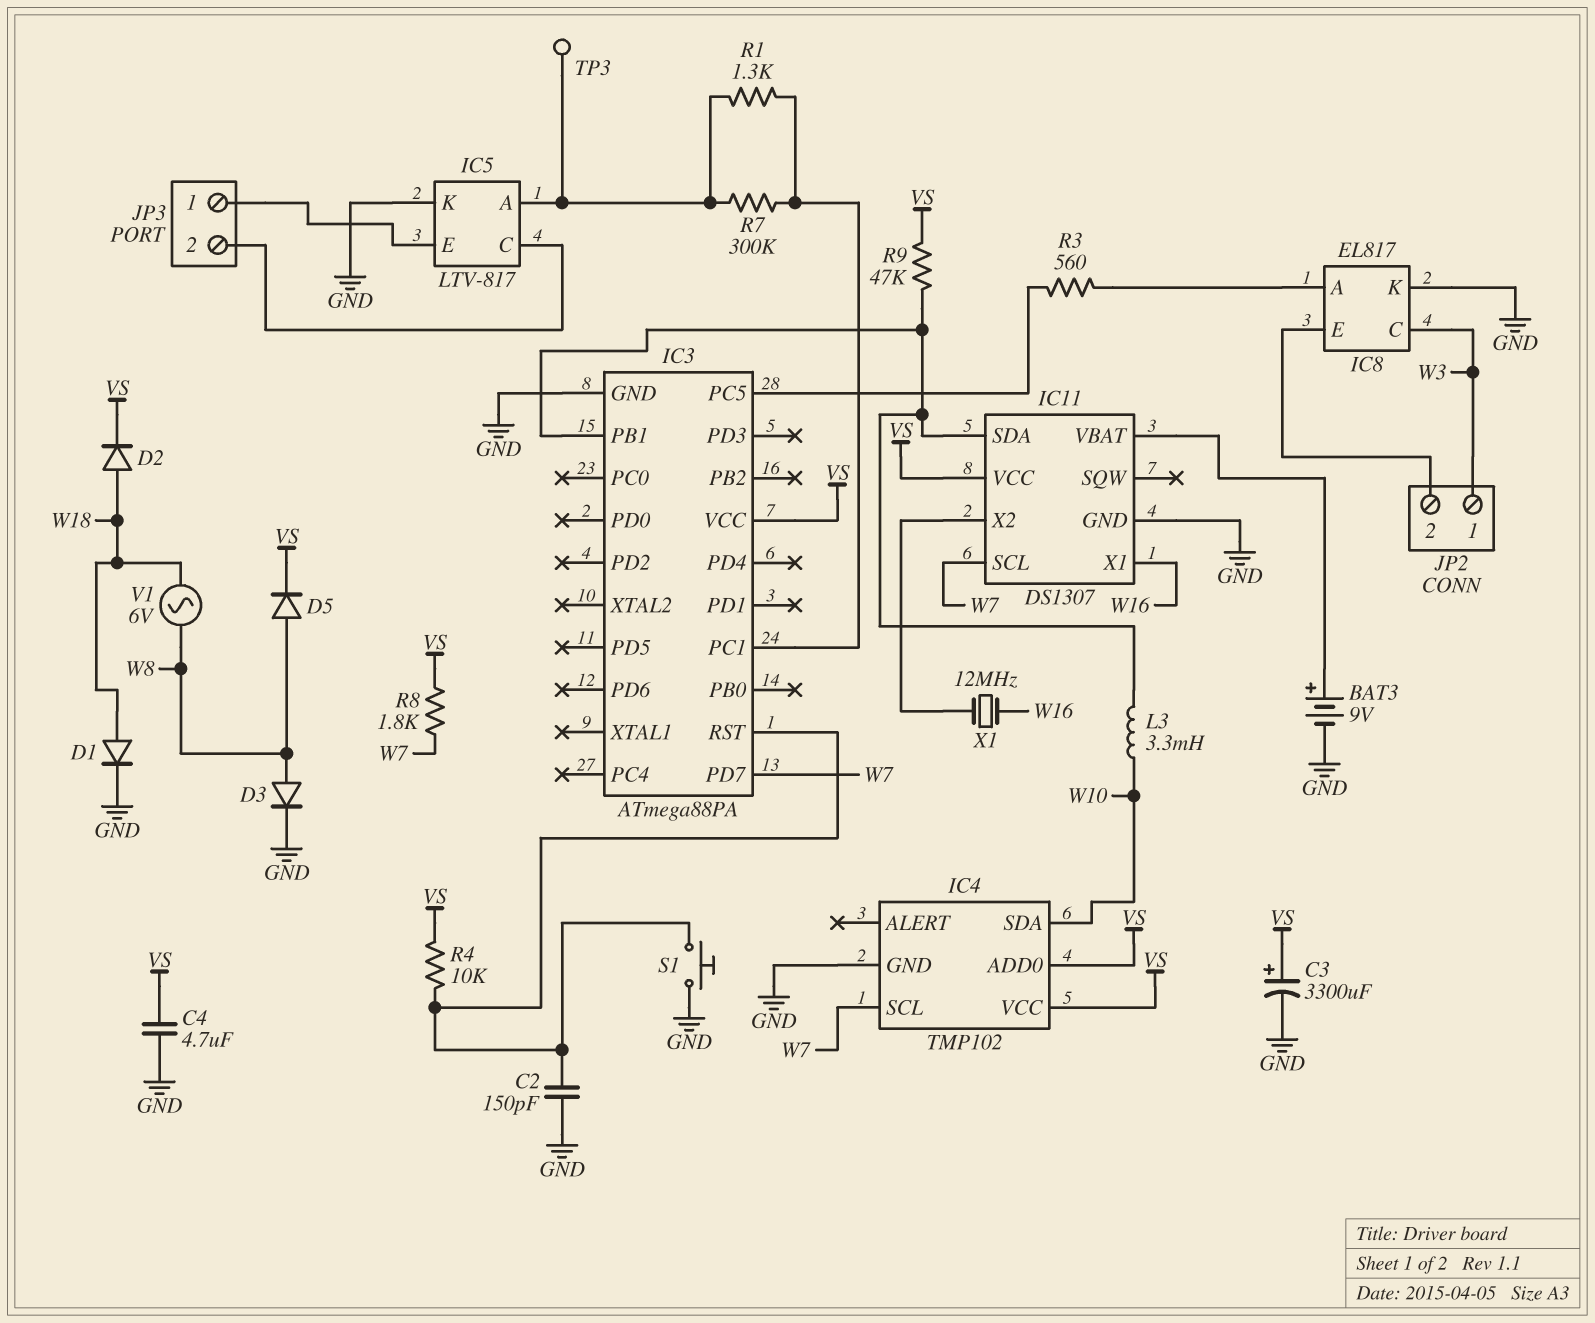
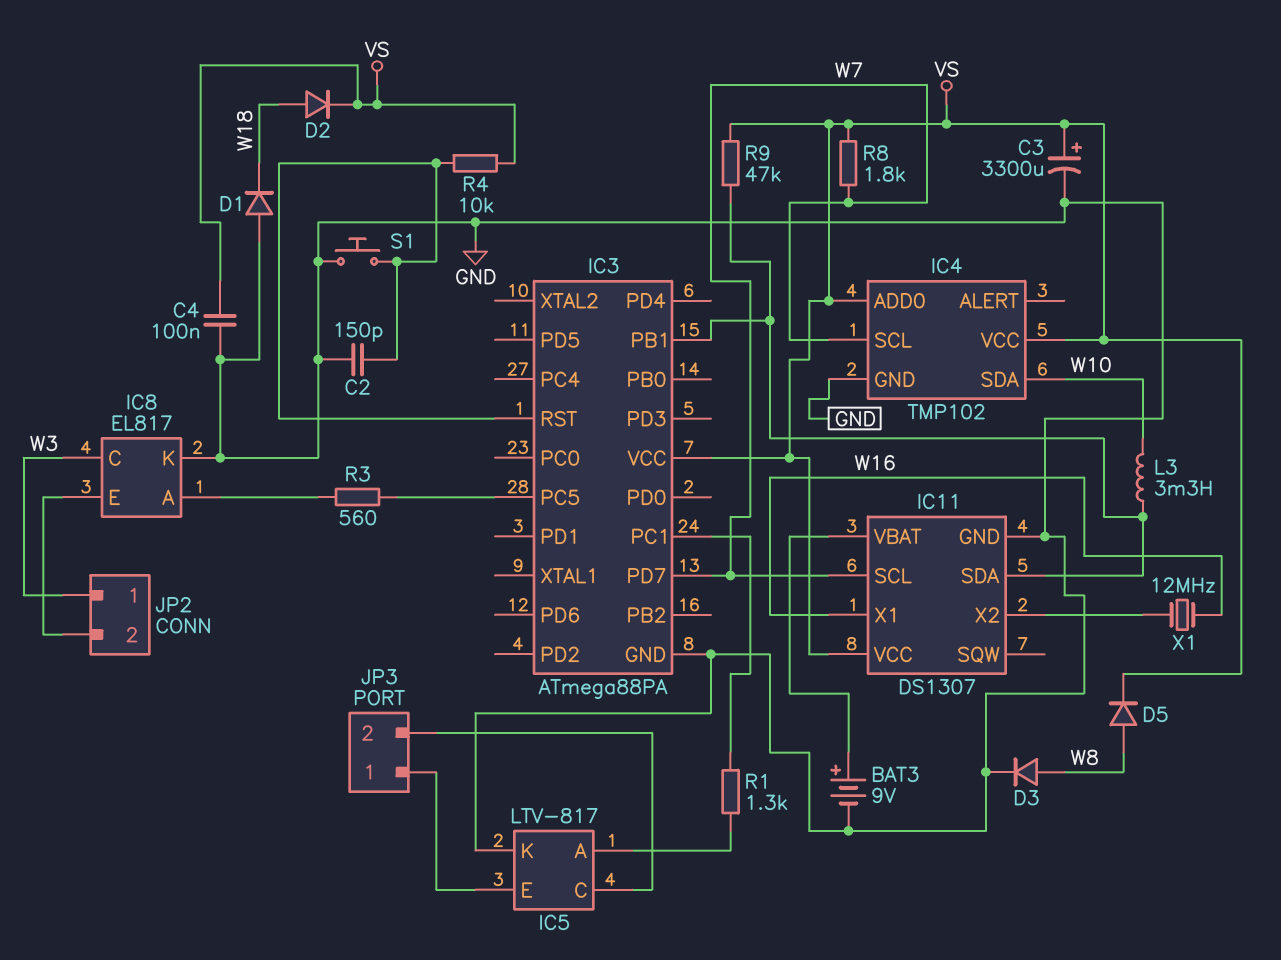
C4: 4.7uF (GND, VS) -> 100nF (GND, VS)
D1: diode (A W18, K GND) -> diode (A GND, K W18)
R7: 300k (IC3/PC1, IC5/A) -> none
TP3: test point (IC5/A) -> none
V1: AC 6V (W8, W18) -> none

